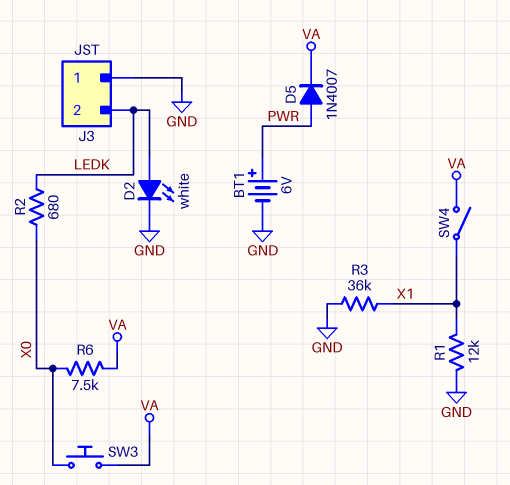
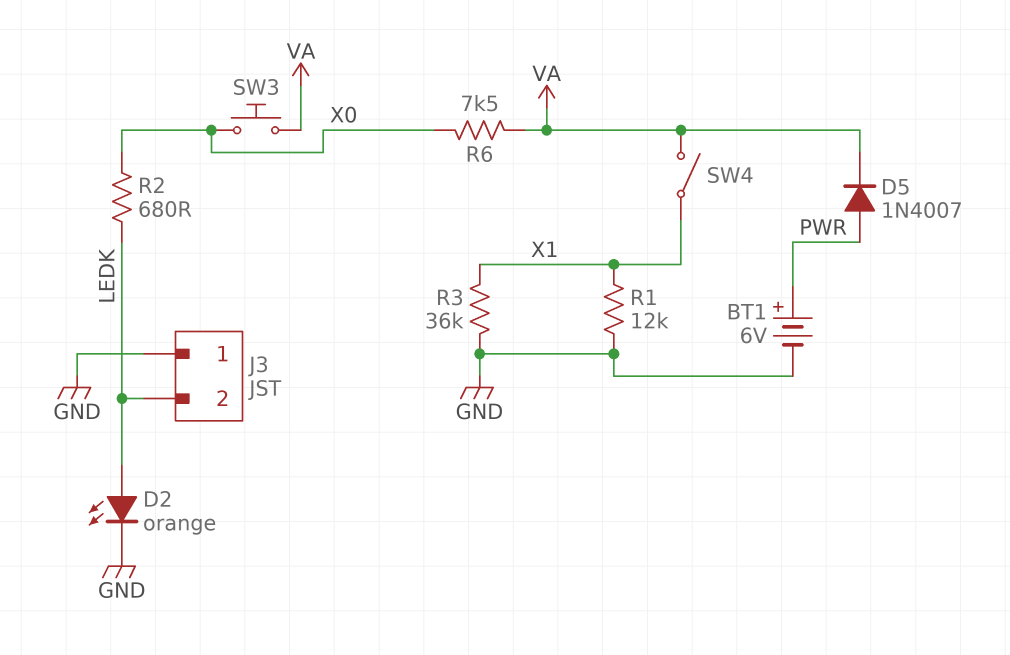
D2: LED white (A LEDK, K GND) -> LED orange (A LEDK, K GND)

